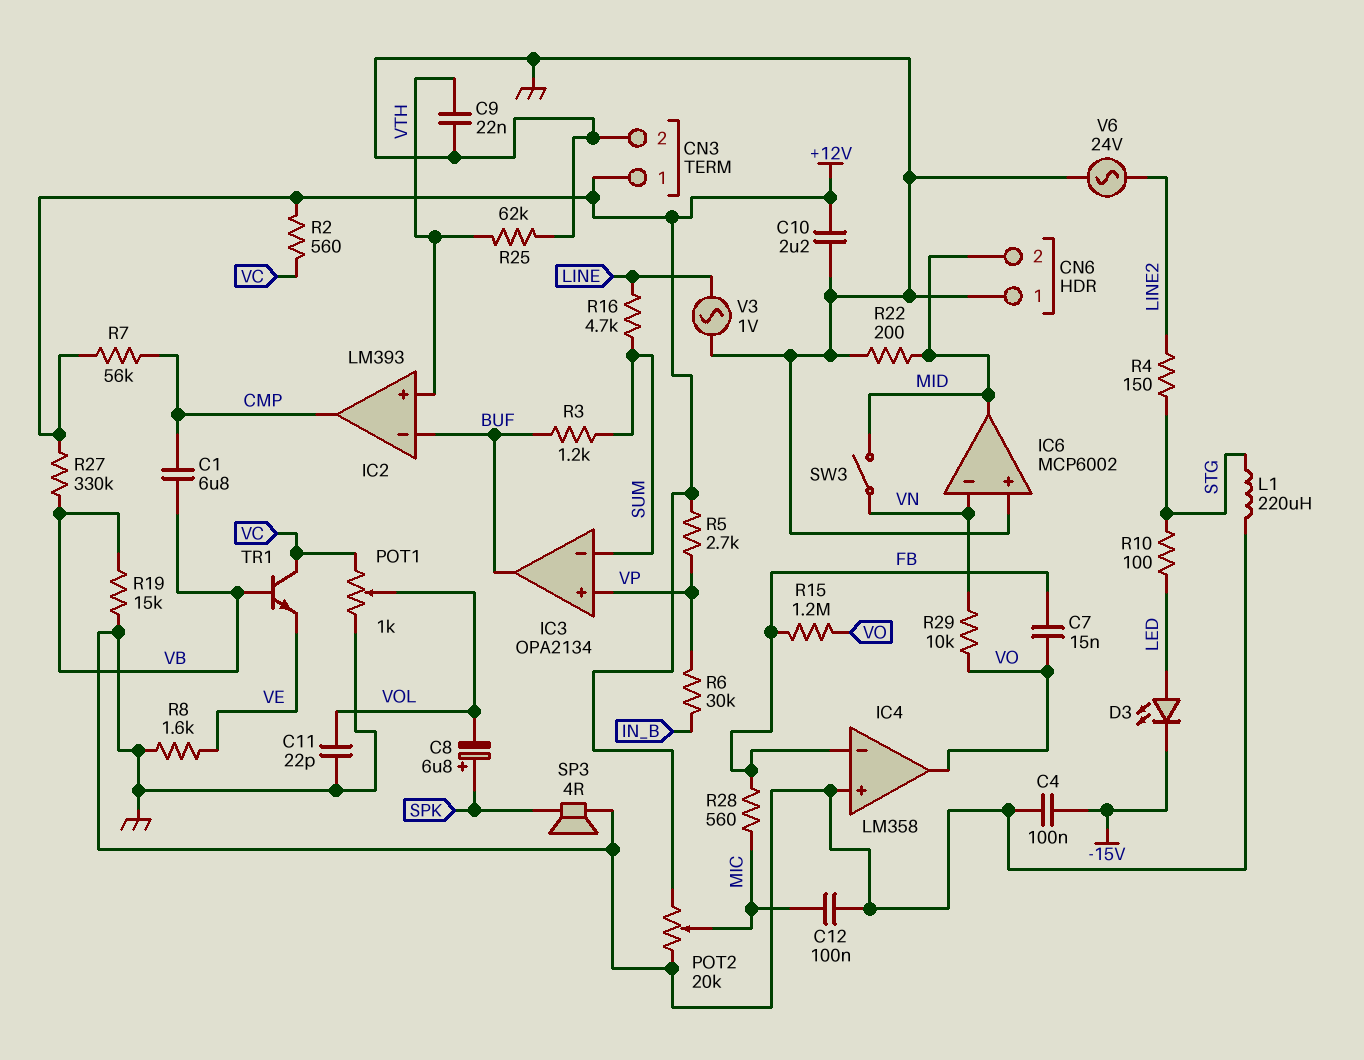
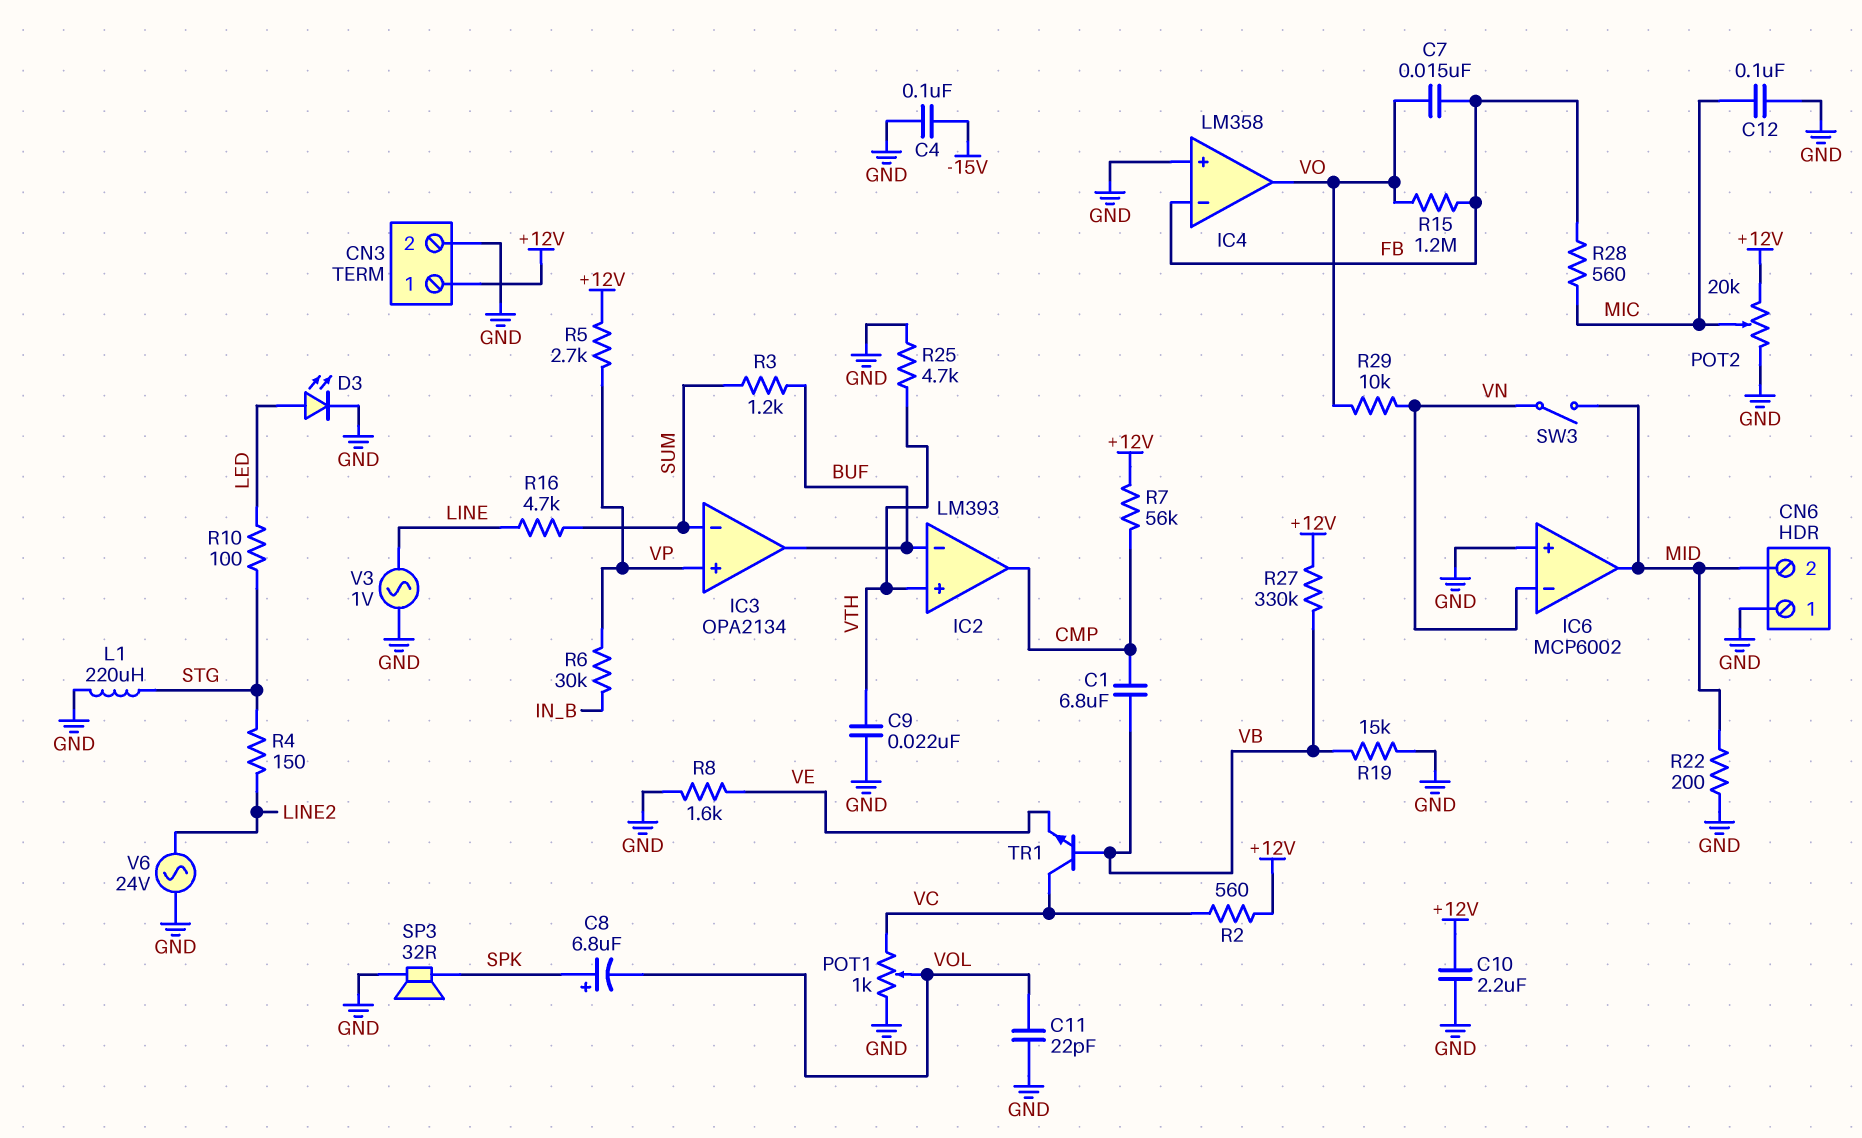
D3: LED (A LED, K -15V) -> LED (A LED, K GND)
R25: 62k (GND, VTH) -> 4.7k (GND, VTH)
SP3: speaker 4R (GND, SPK) -> speaker 32R (GND, SPK)

